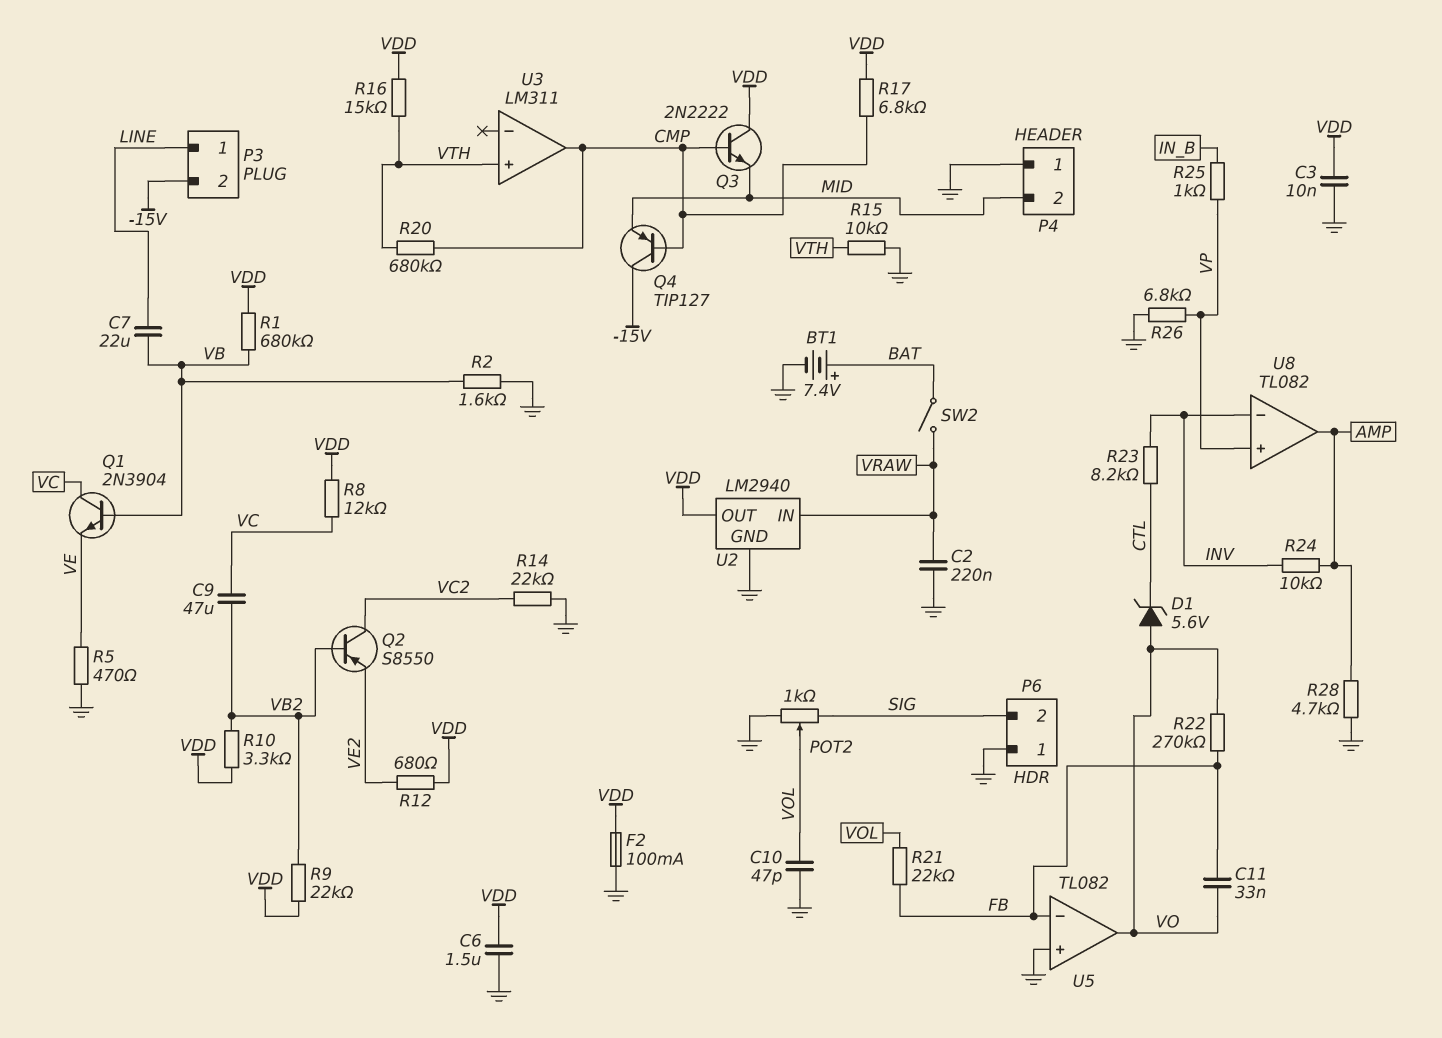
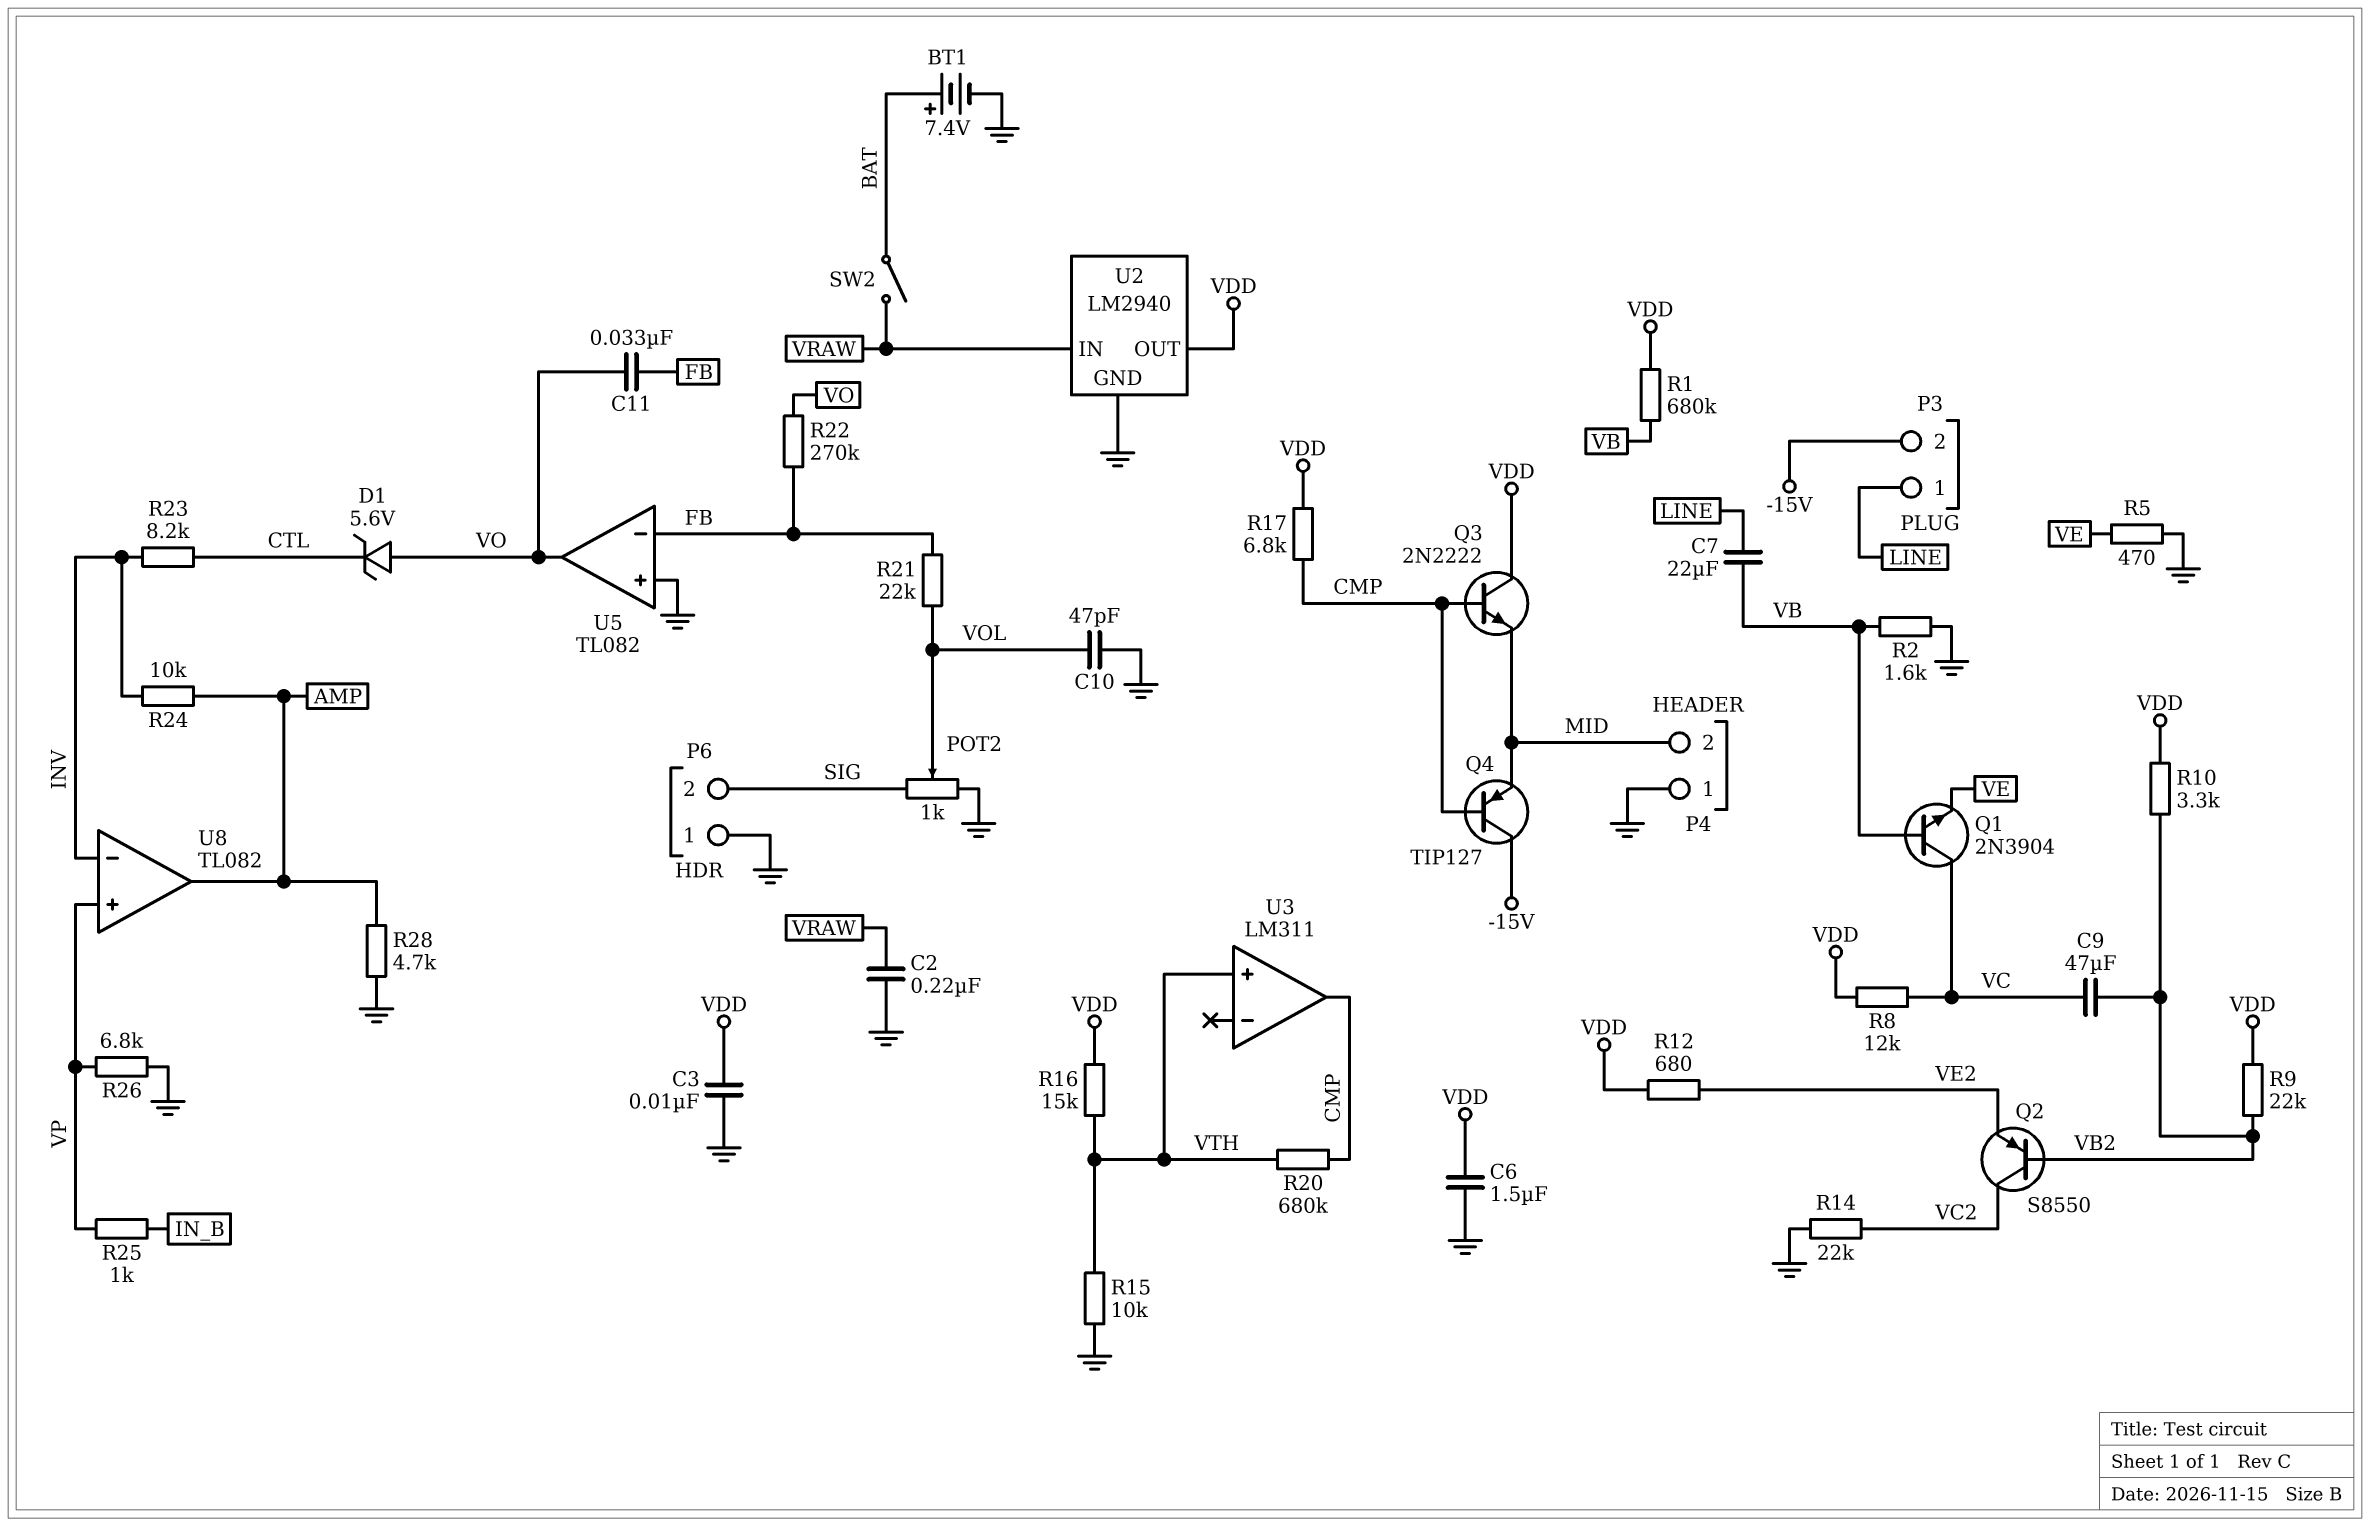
F2: 100mA (GND, VDD) -> none

